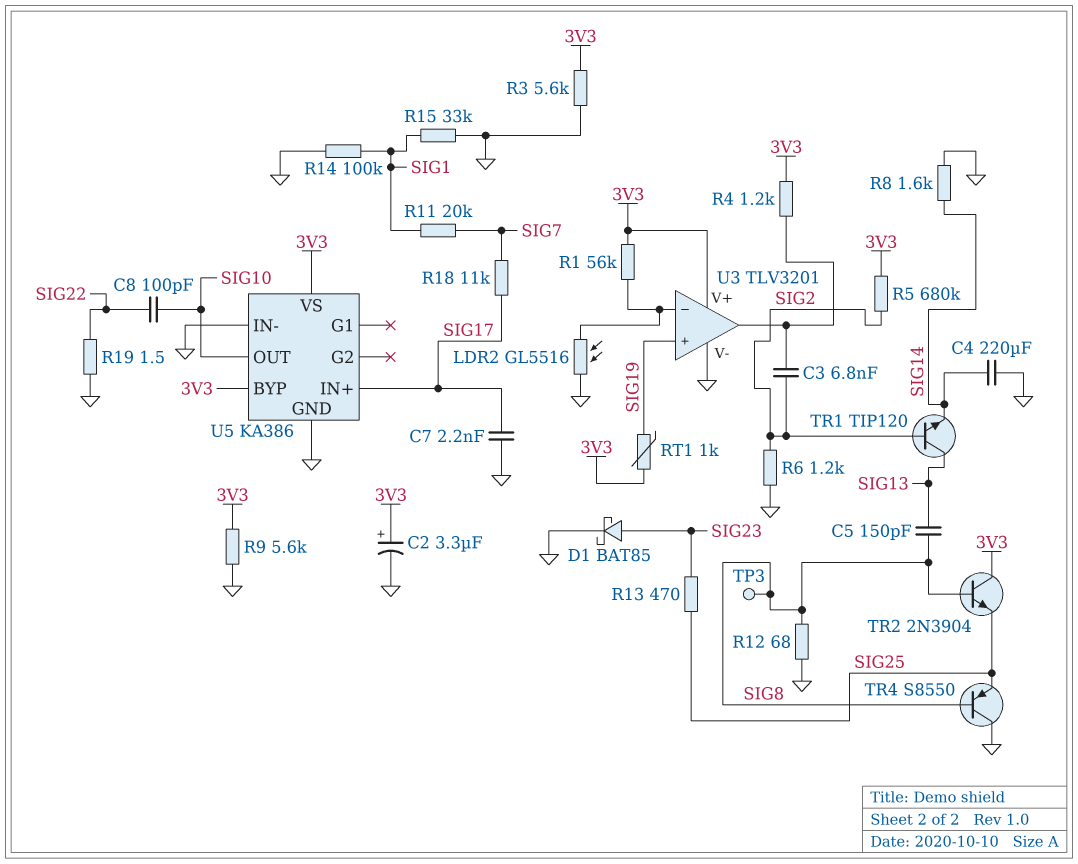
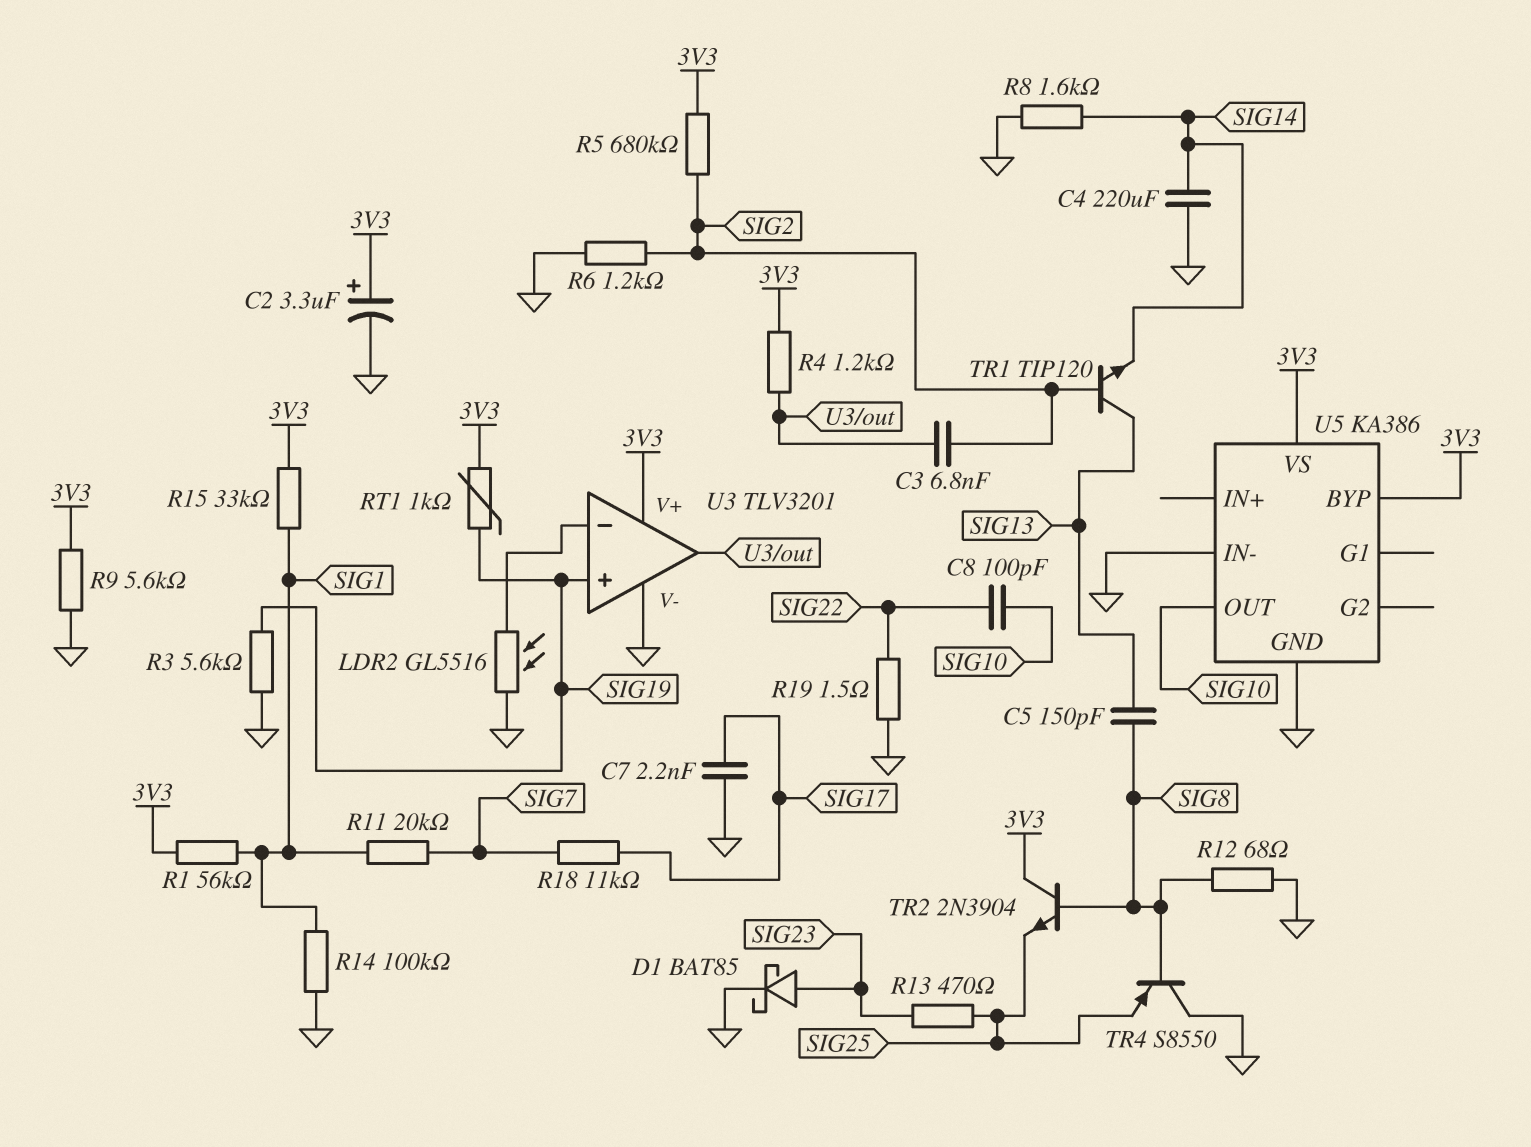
R1: 56k (3V3, U3/in-) -> 56k (3V3, SIG1)
R3: 5.6k (3V3, GND) -> 5.6k (GND, SIG19)
R15: 33k (GND, SIG1) -> 33k (3V3, SIG1)
TP3: test point (SIG8) -> none
U5 pin IN+: SIG17 -> none

